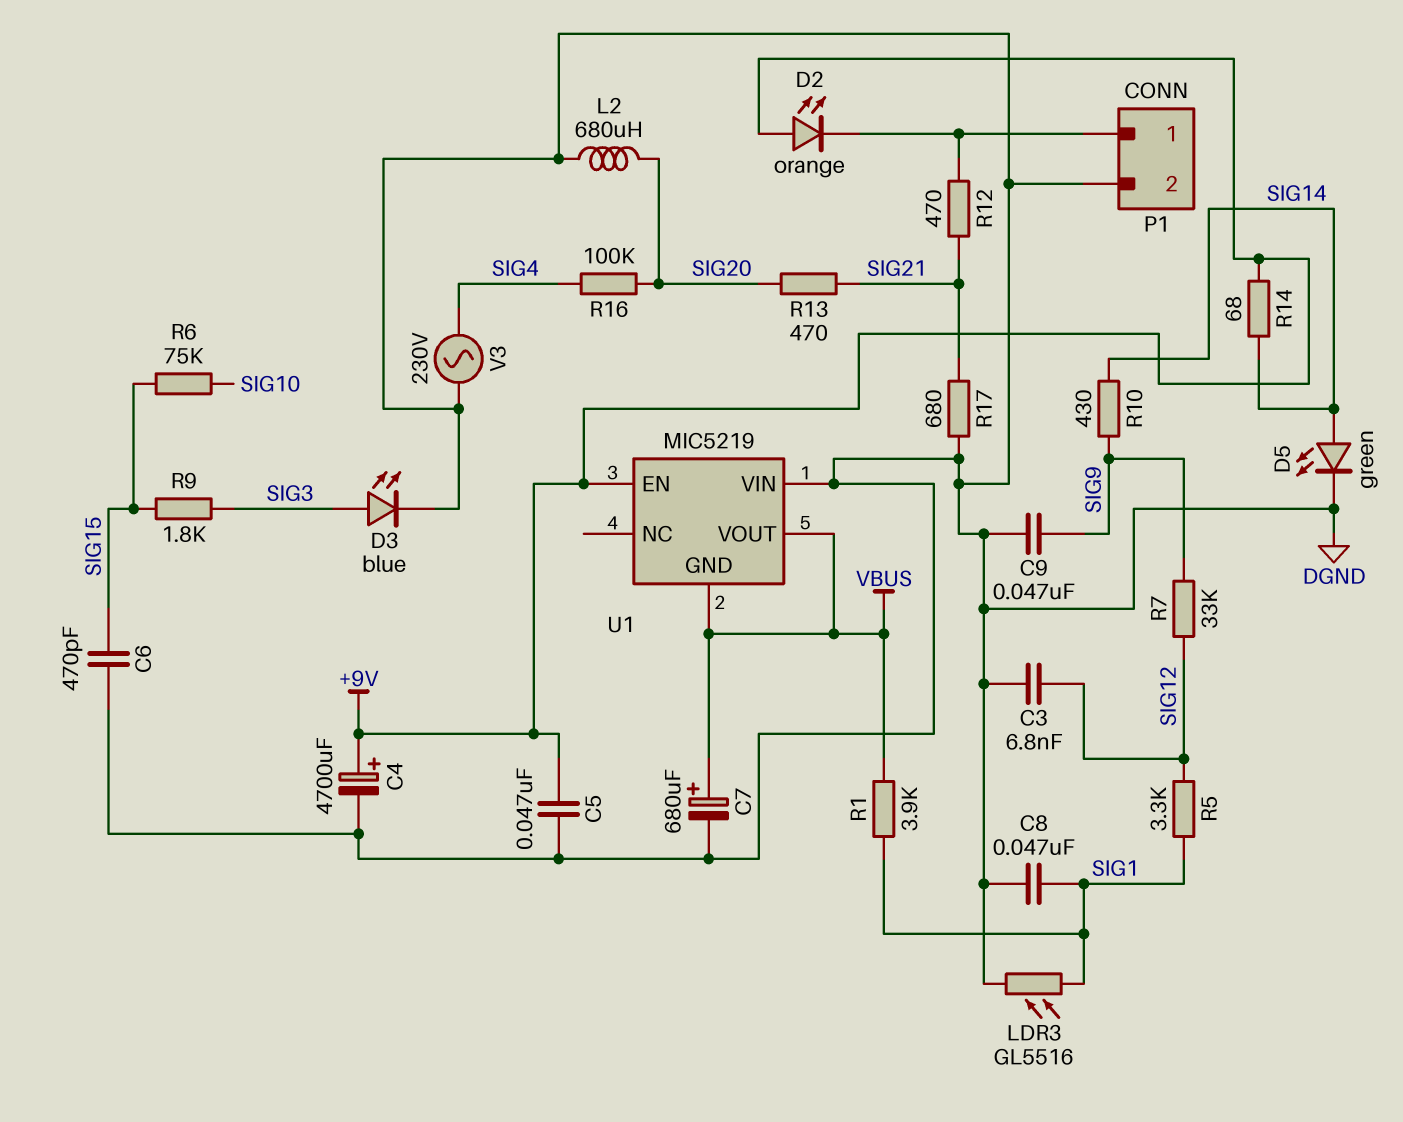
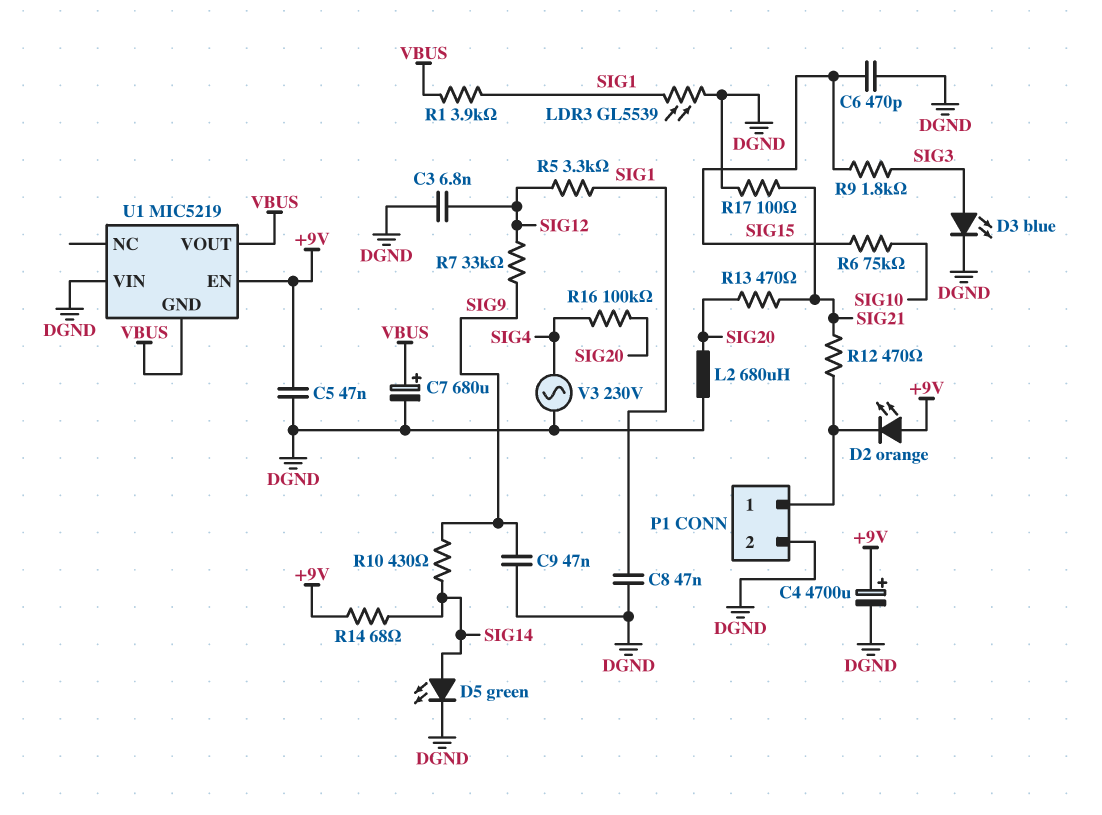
LDR3: GL5516 (DGND, SIG1) -> GL5539 (DGND, SIG1)
R17: 680 (DGND, SIG21) -> 100 (DGND, SIG21)

